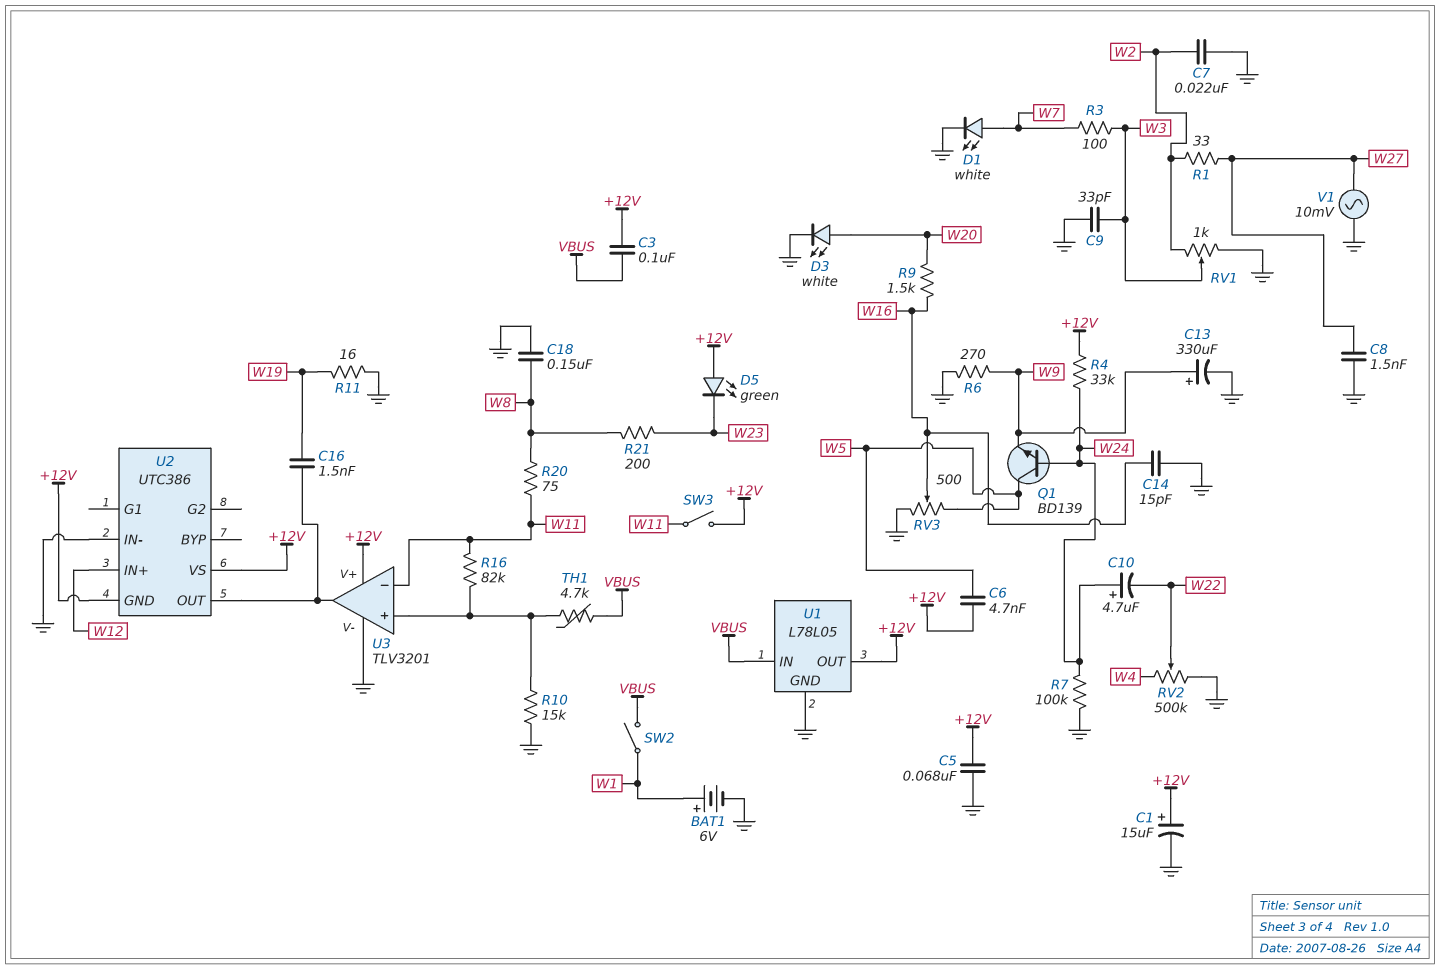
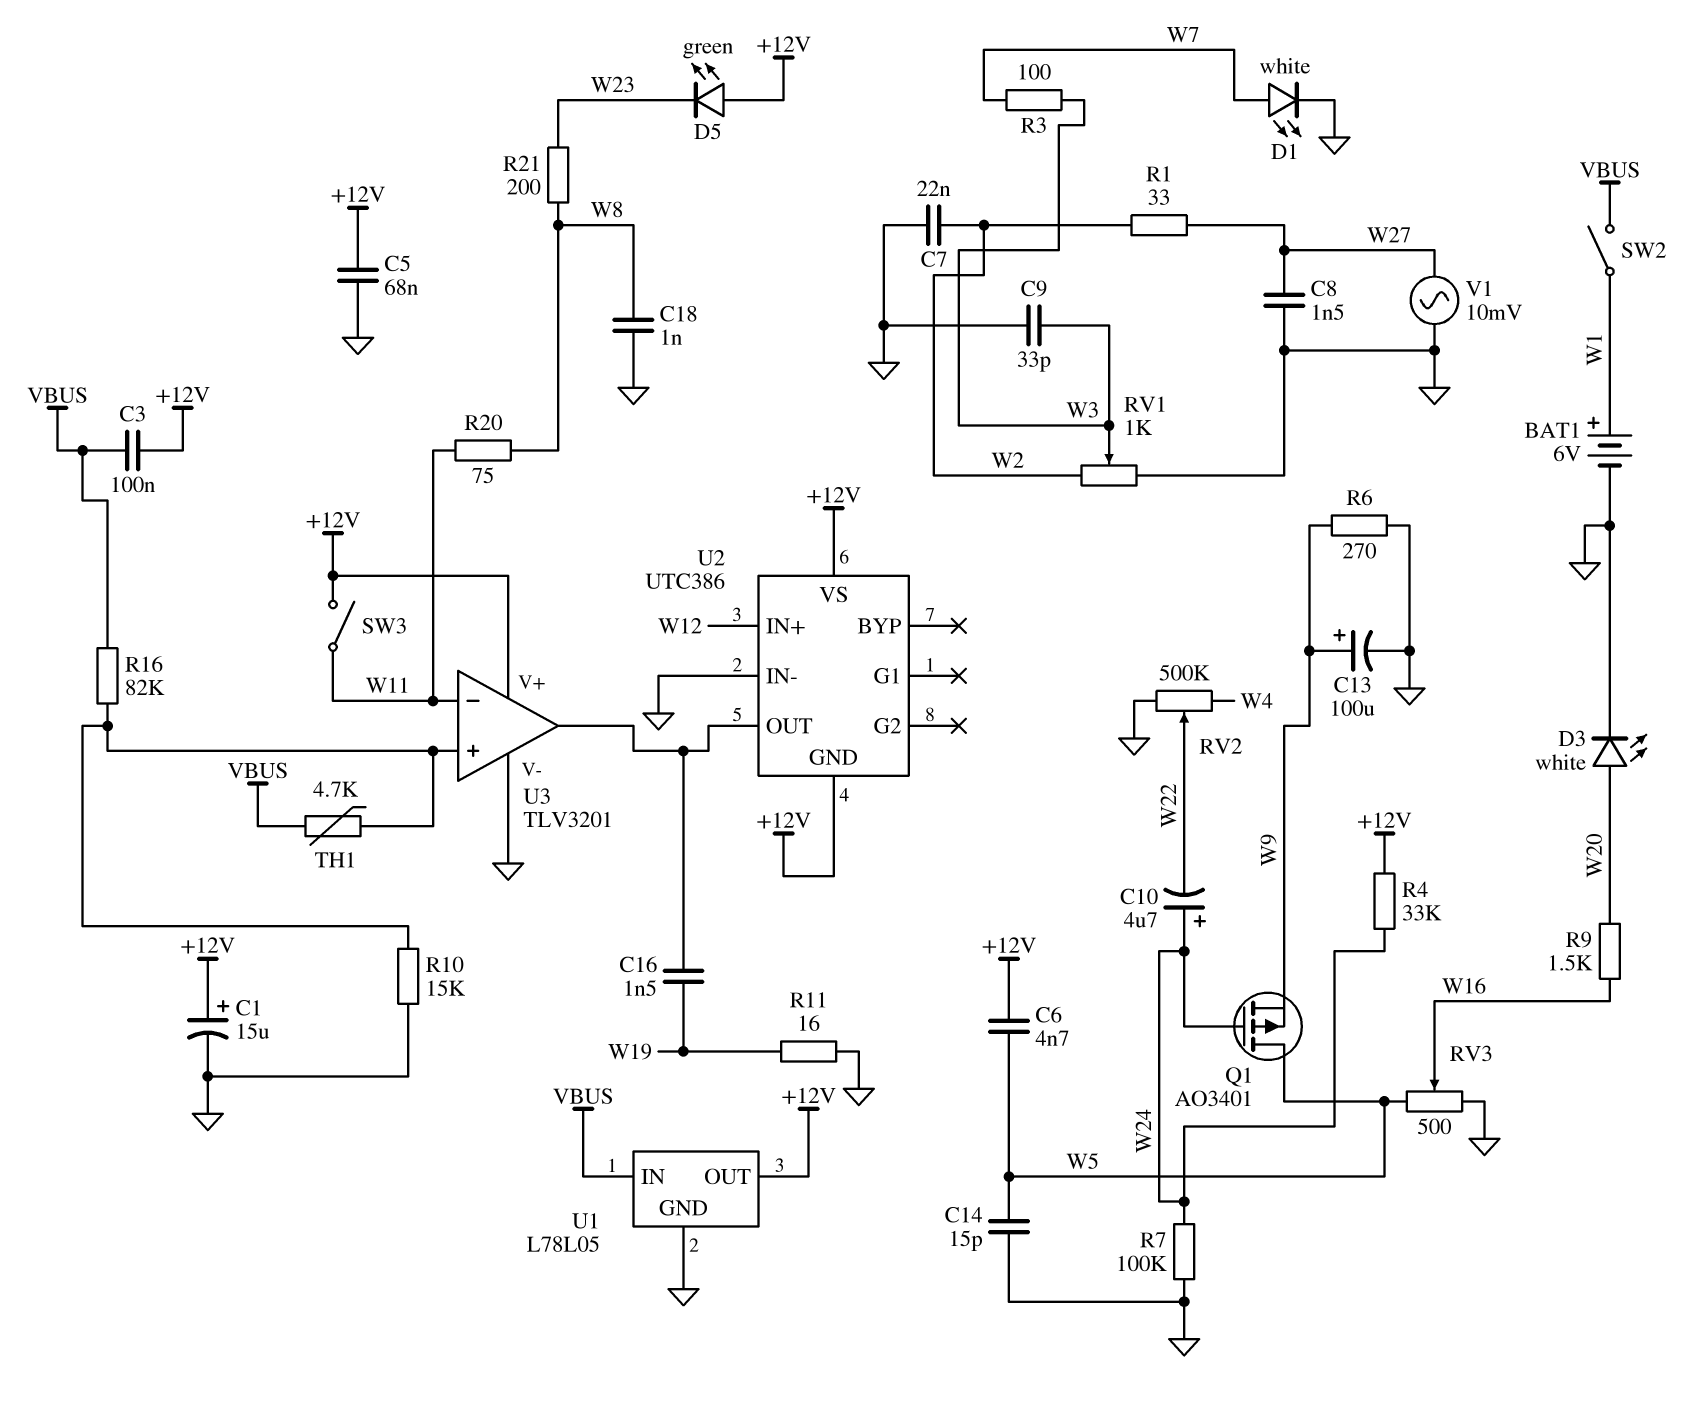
C13: 330uF (plus W9, minus GND) -> 100uF (plus W9, minus GND)
C14: 15pF (GND, W16) -> 15pF (GND, W5)
C18: 150nF (GND, W8) -> 1nF (GND, W8)
Q1: NPN BD139 (B W24, C W5, E W9) -> PMOS AO3401 (G W24, D W5, S W9)
R16: 82k (U3/in+, W11) -> 82k (U3/in+, VBUS)

